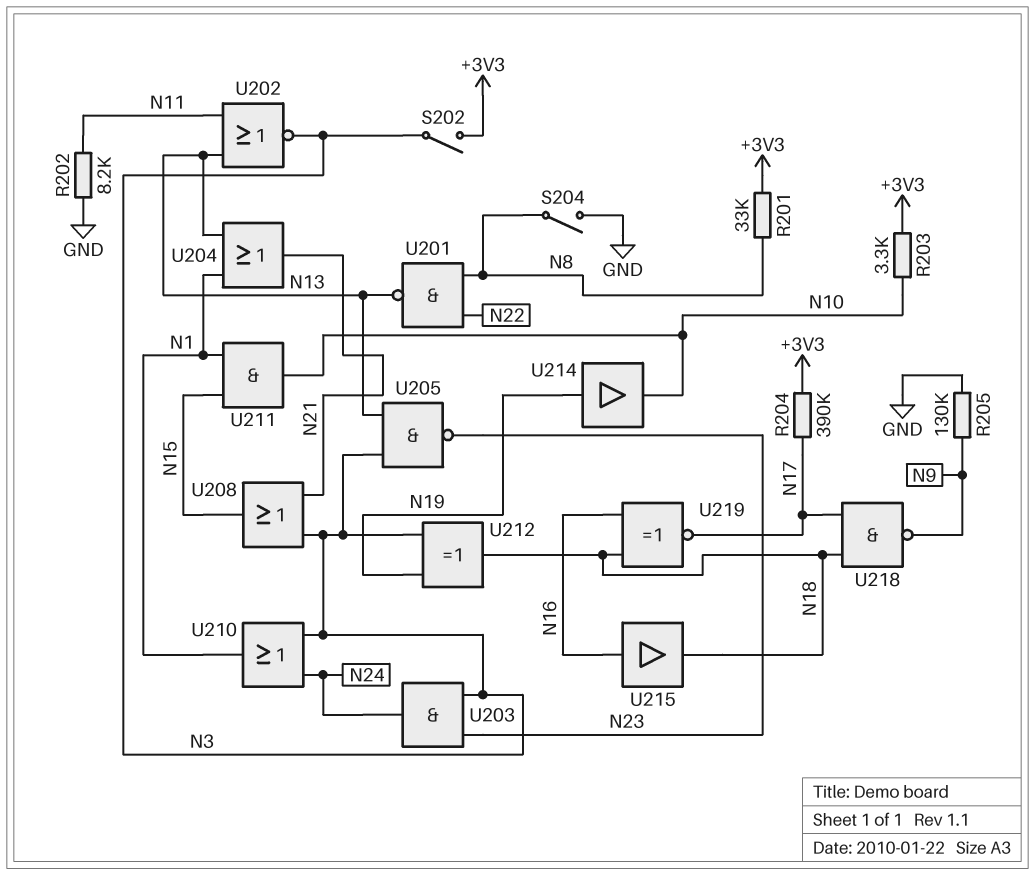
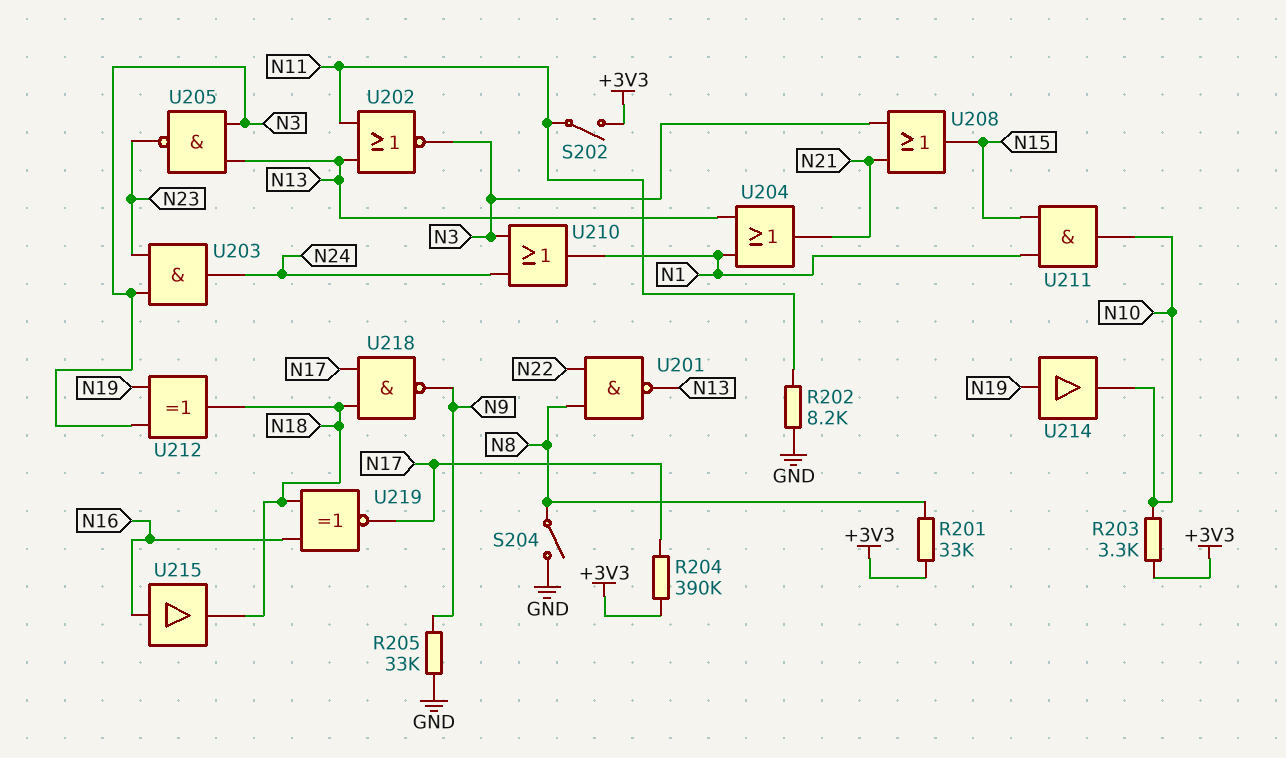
R205: 130k (GND, N9) -> 33k (GND, N9)
S202: switch (+3V3, N3) -> switch (+3V3, N11)

